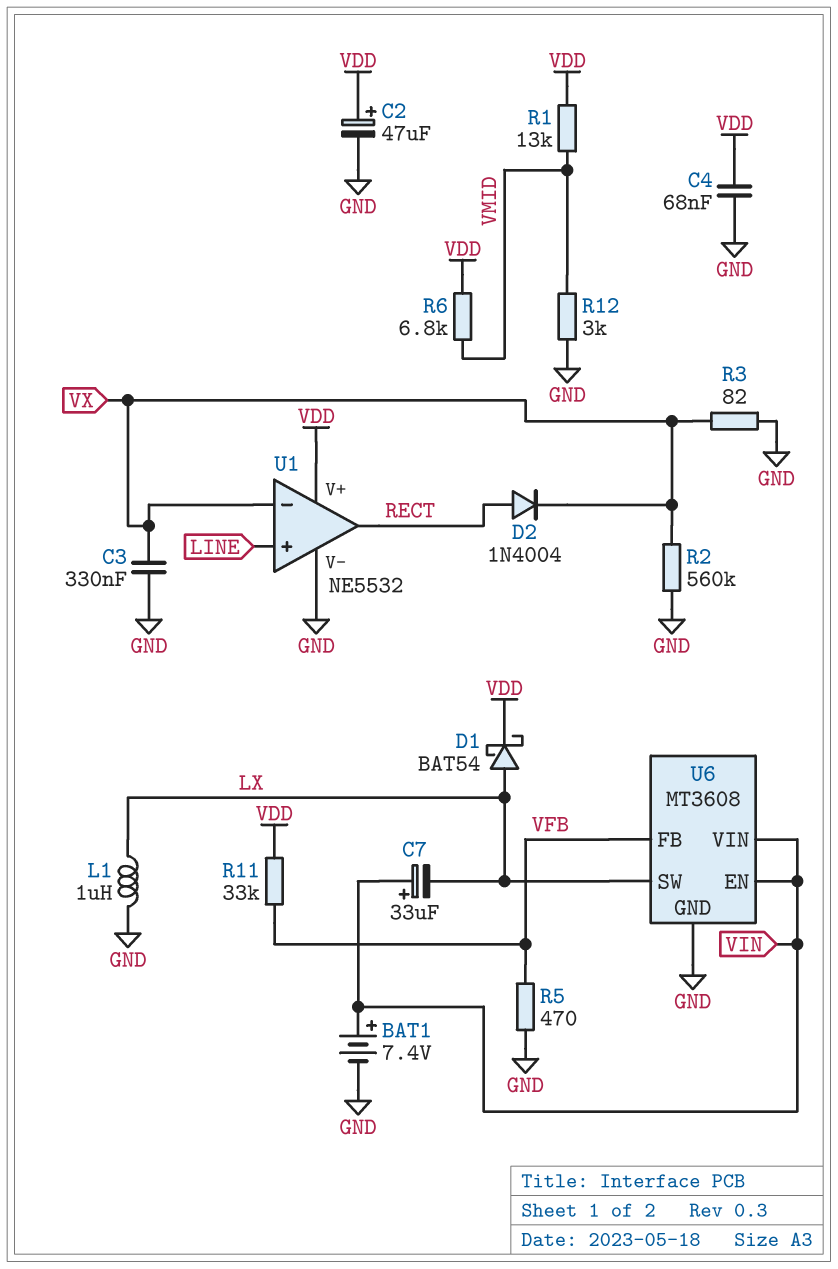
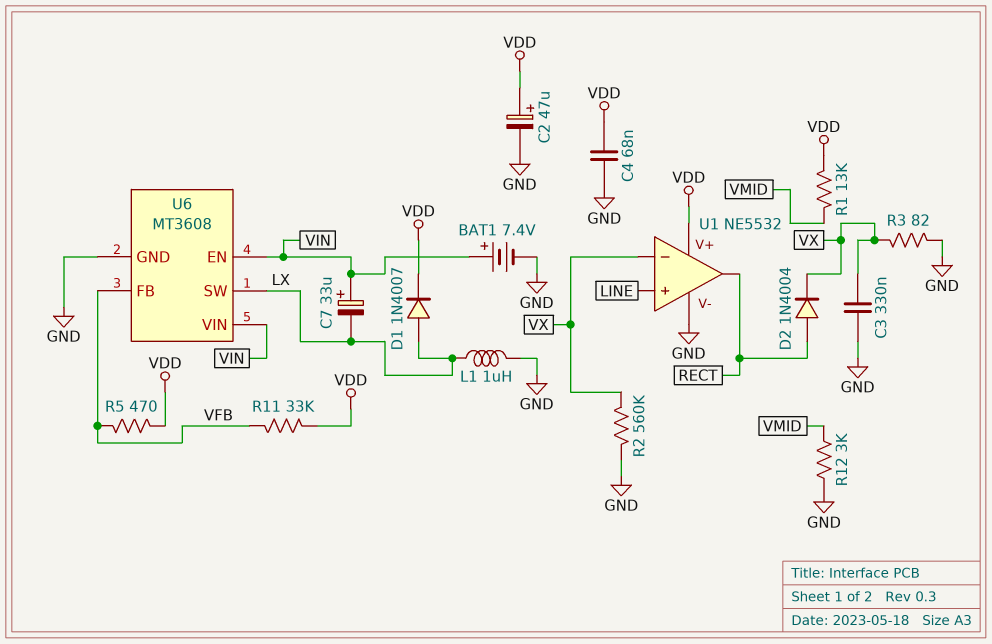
D1: schottky BAT54 (A LX, K VDD) -> diode 1N4007 (A LX, K VDD)
R5: 470 (GND, VFB) -> 470 (VDD, VFB)
R6: 6.8k (VDD, VMID) -> none

